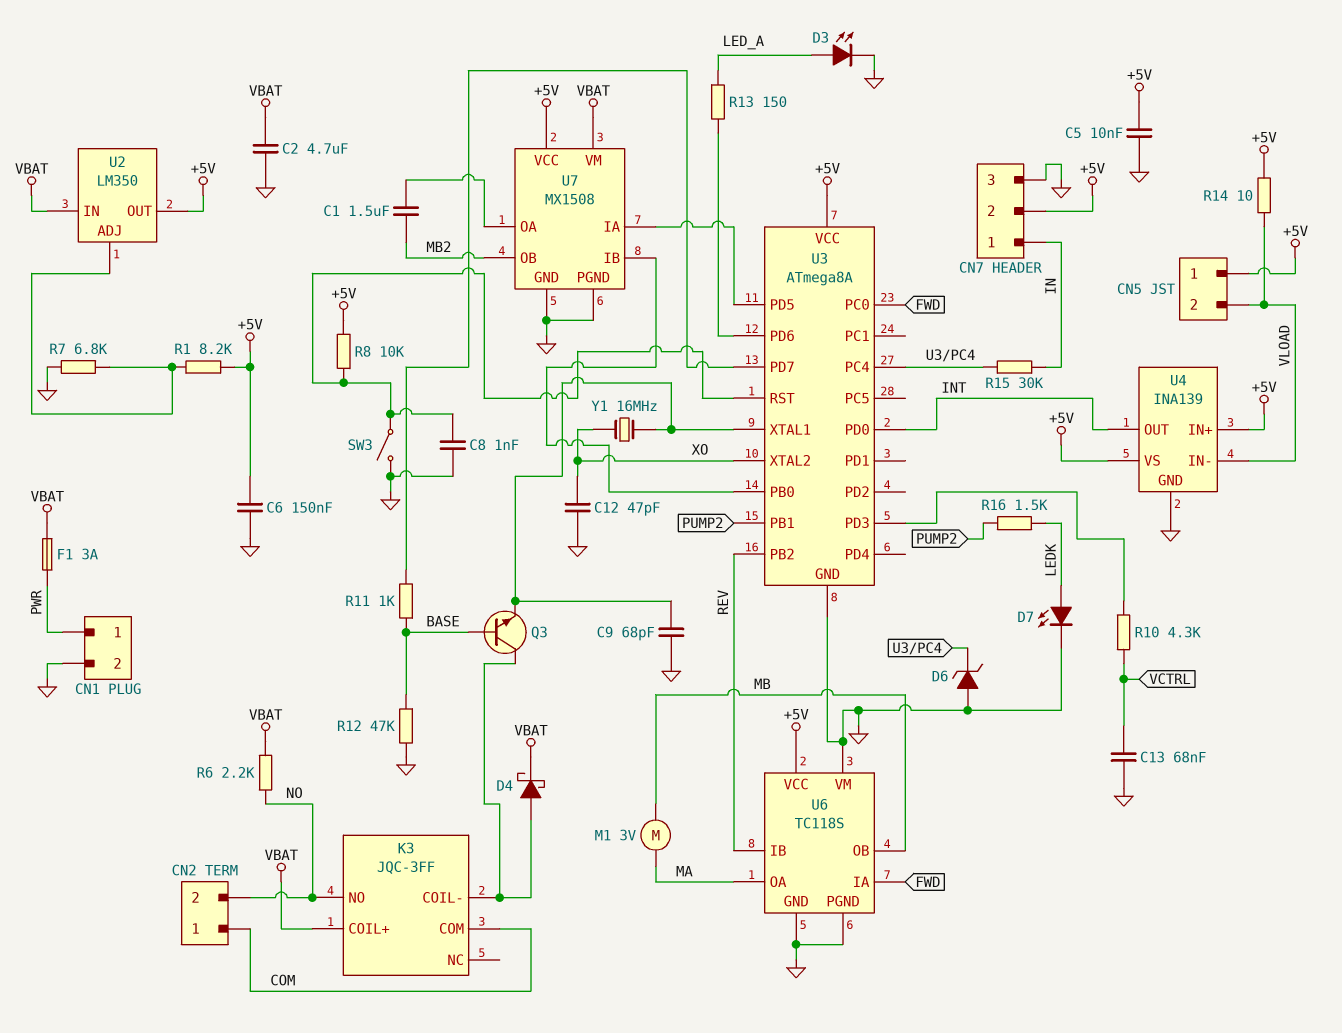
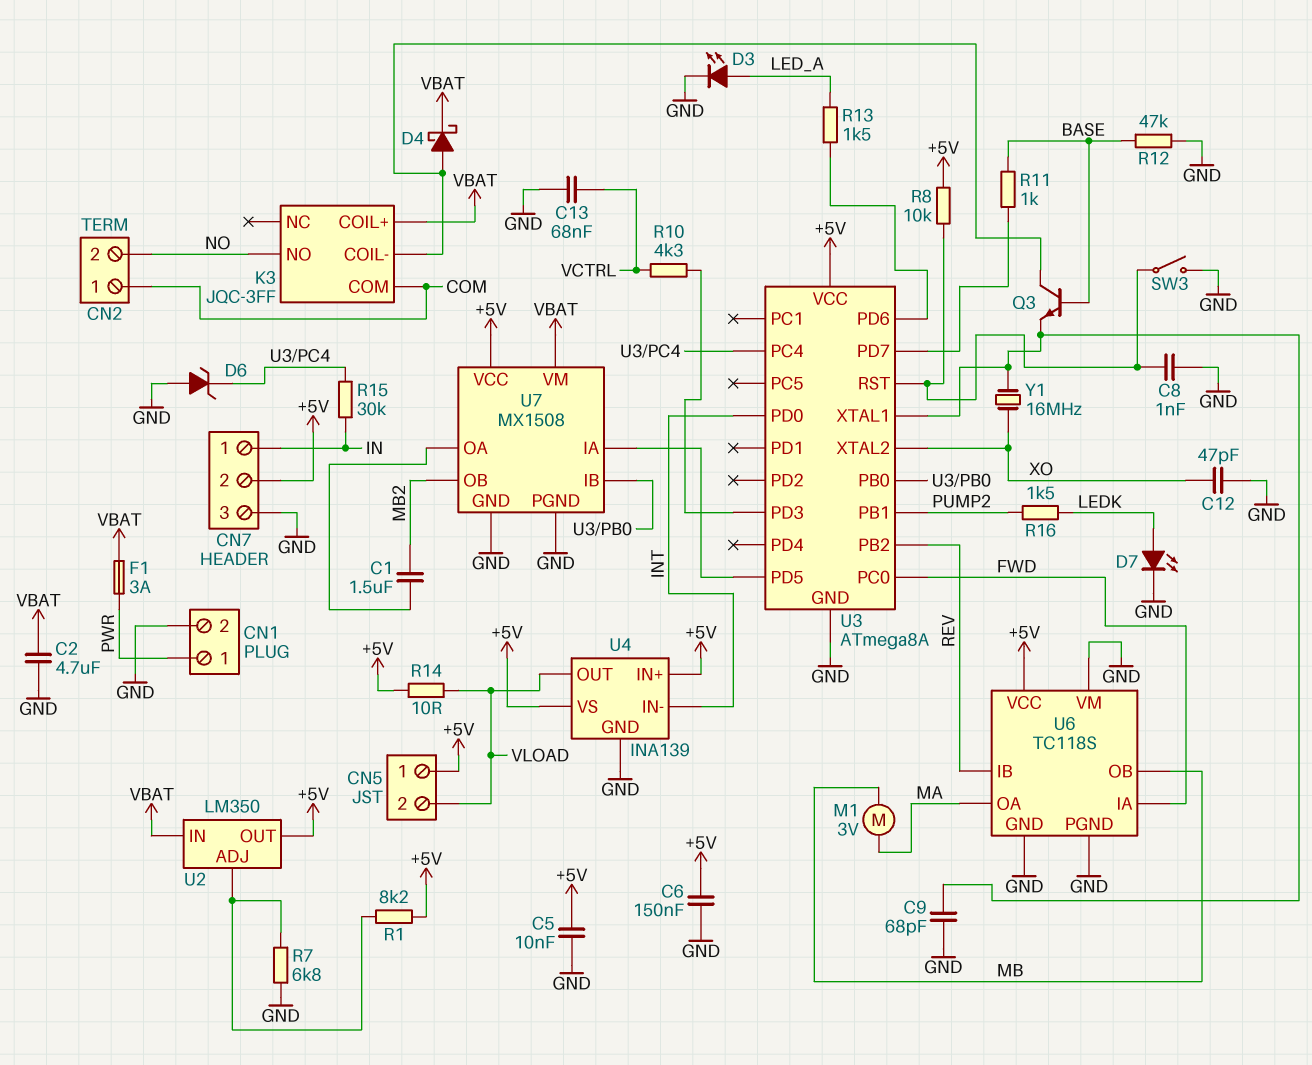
R6: 2.2k (NO, VBAT) -> none
R13: 150 (LED_A, U3/PD6) -> 1.5k (LED_A, U3/PD6)
U4 pin IN-: VLOAD -> INT
U4 pin OUT: INT -> VLOAD

